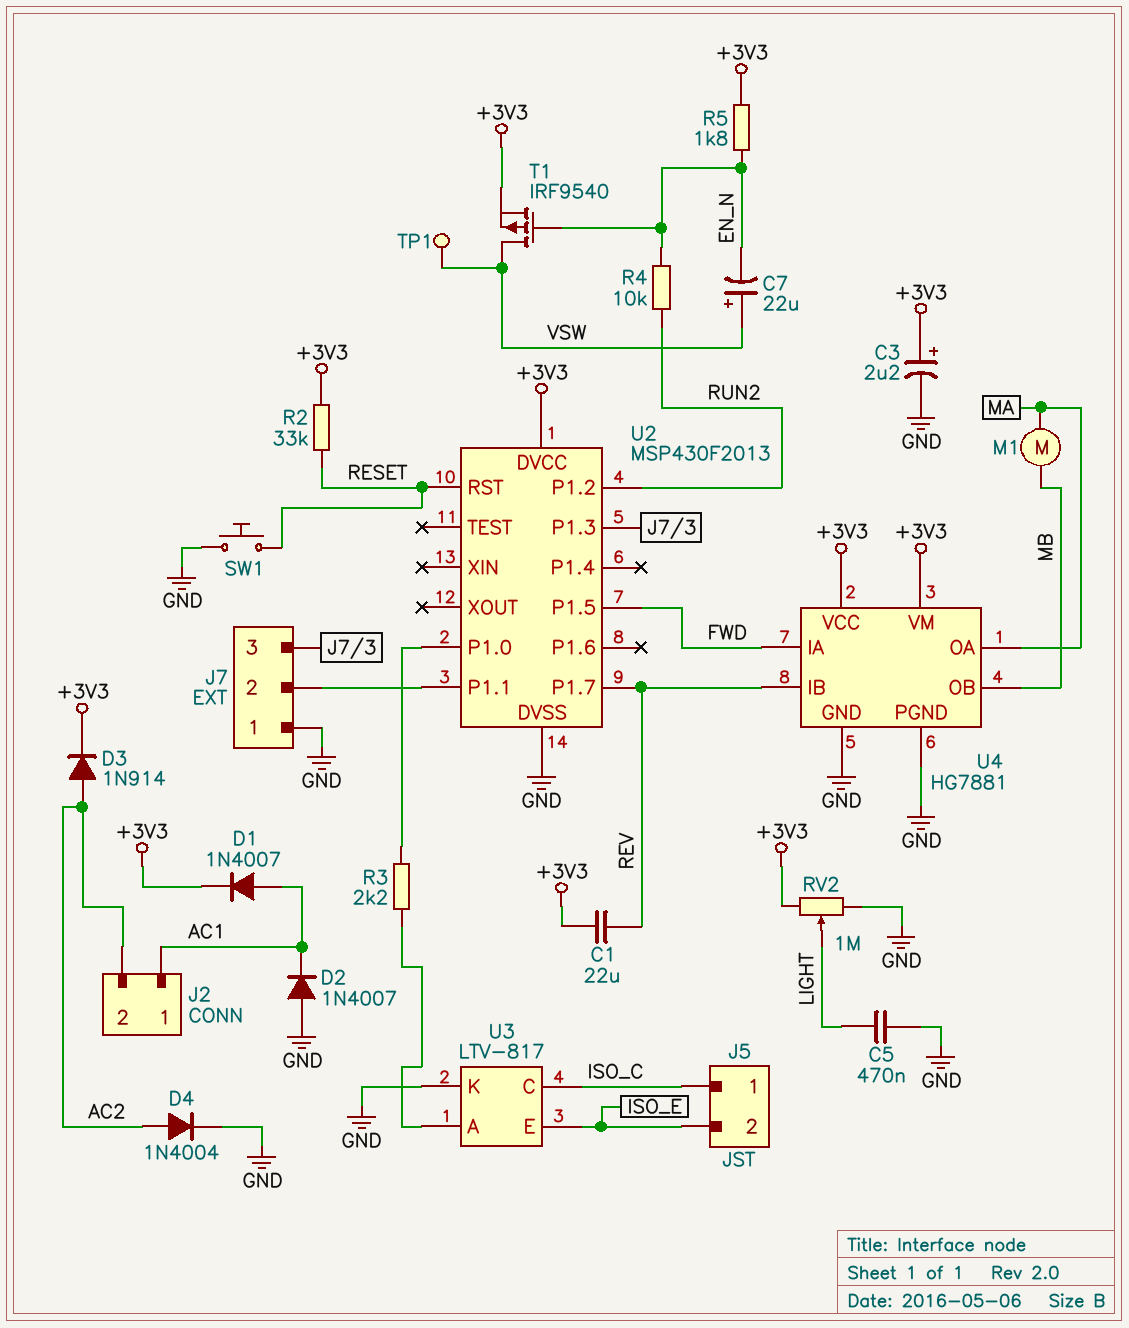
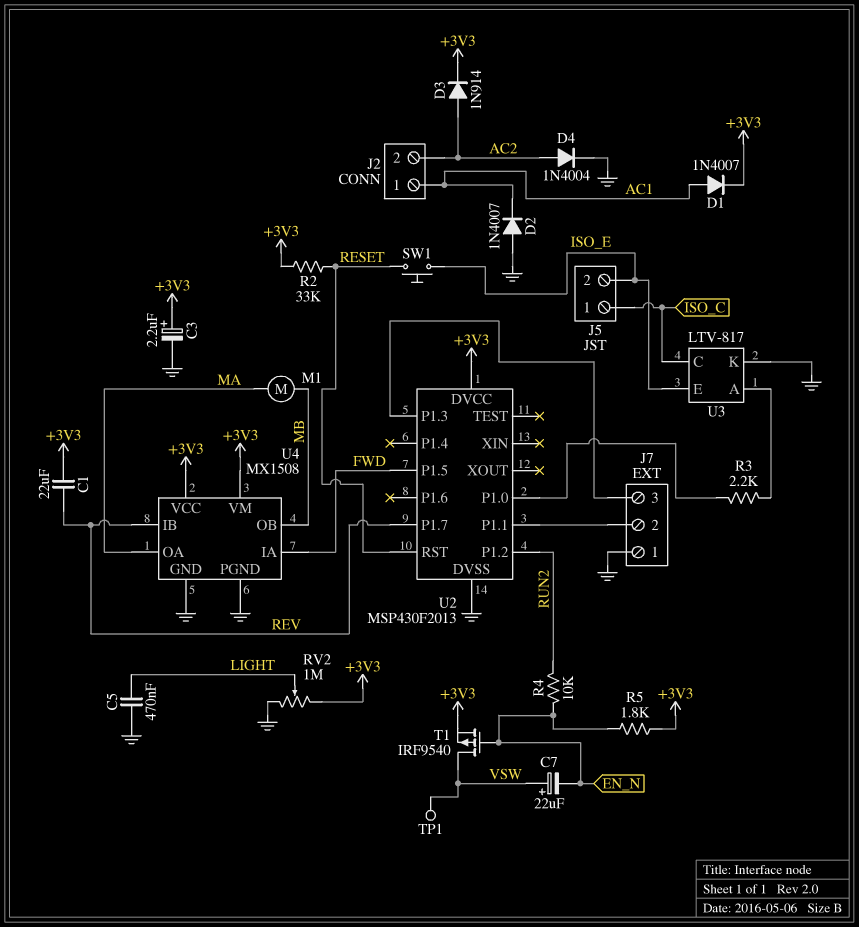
SW1: button (GND, RESET) -> button (ISO_E, RESET)
U4: HG7881 -> MX1508

